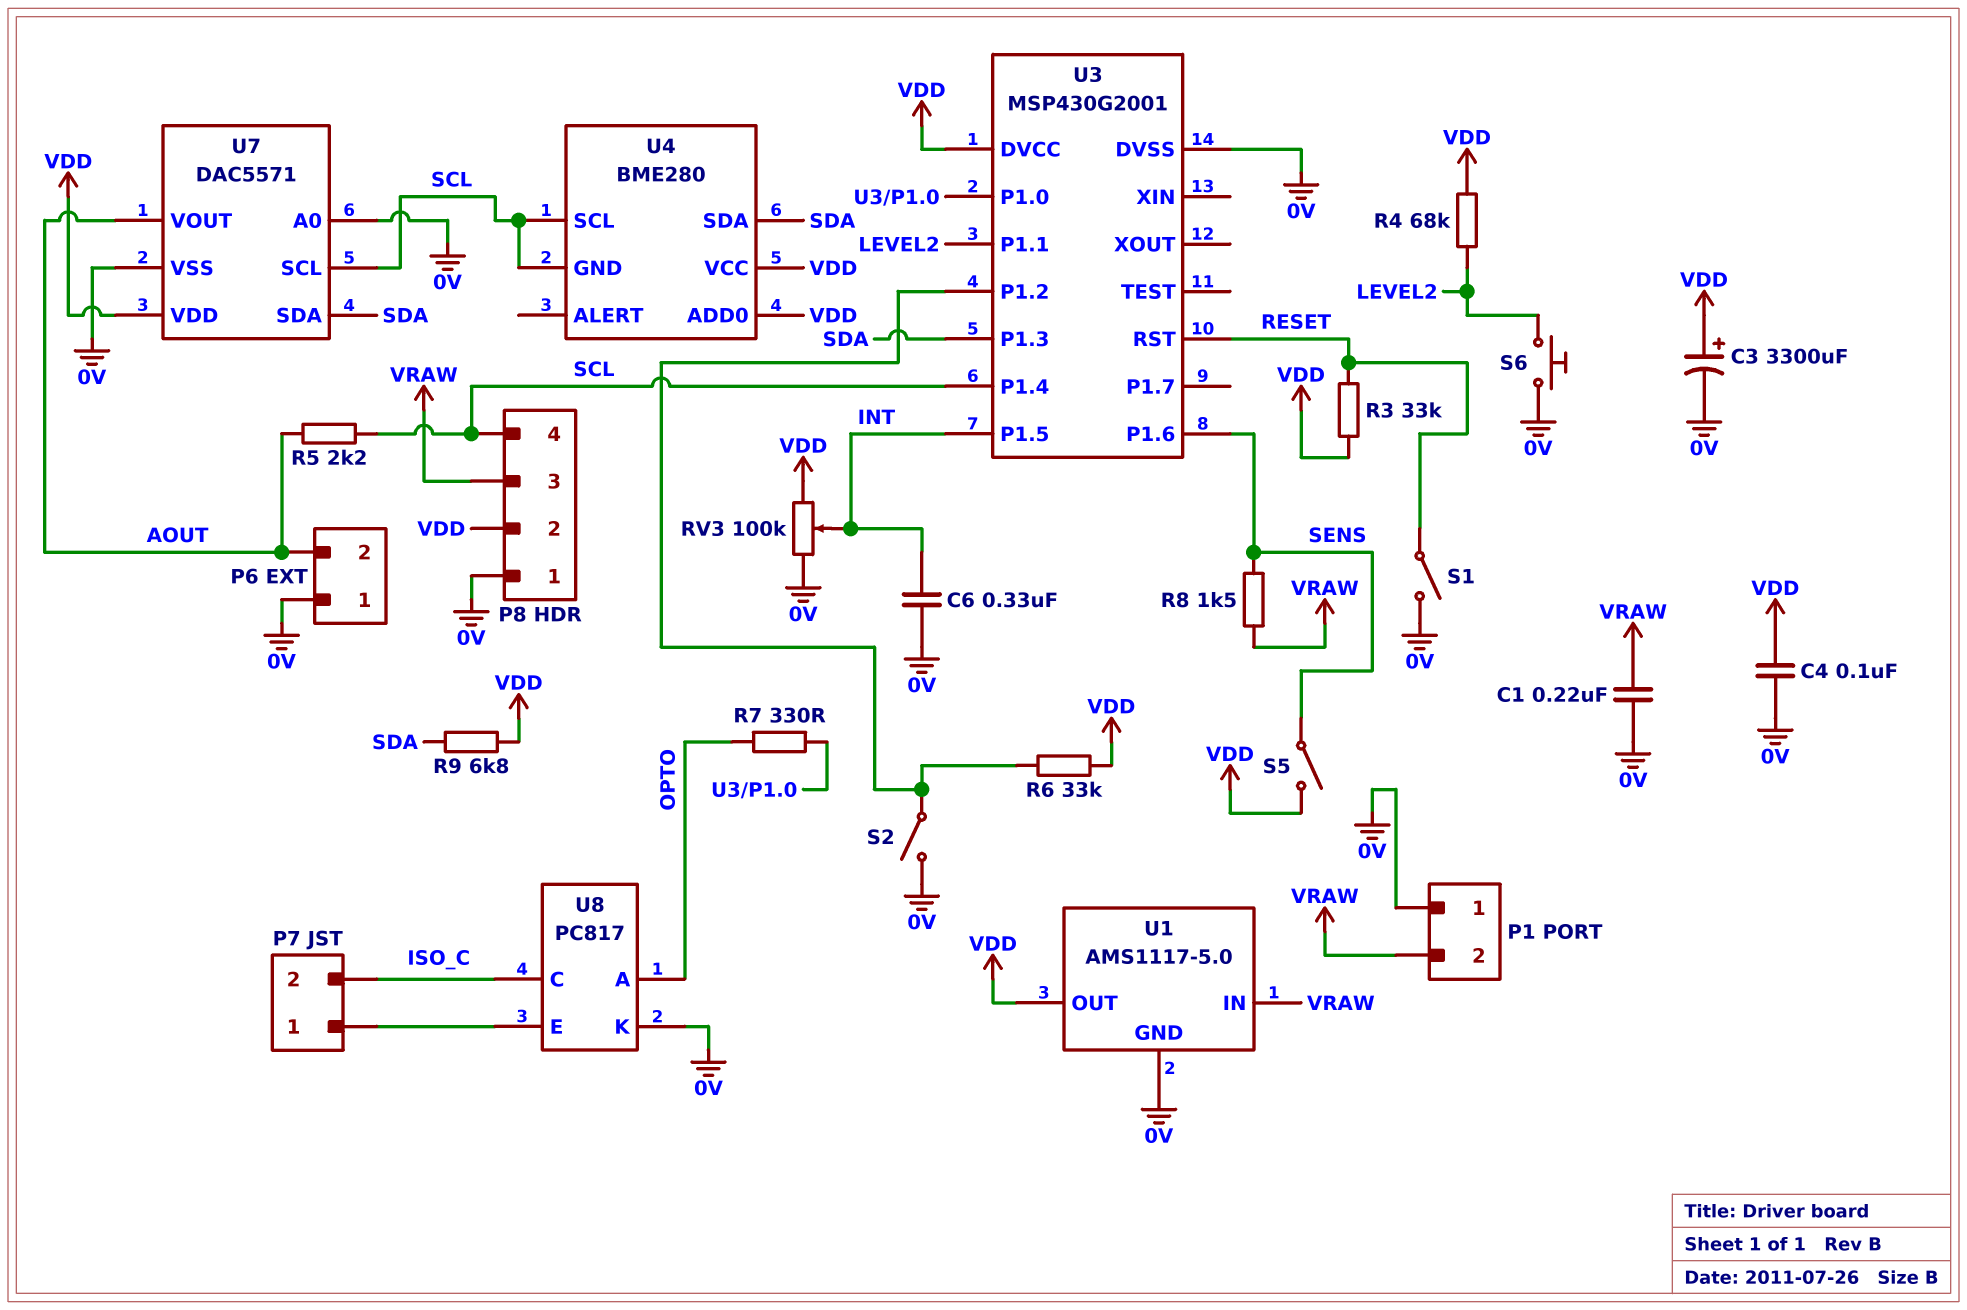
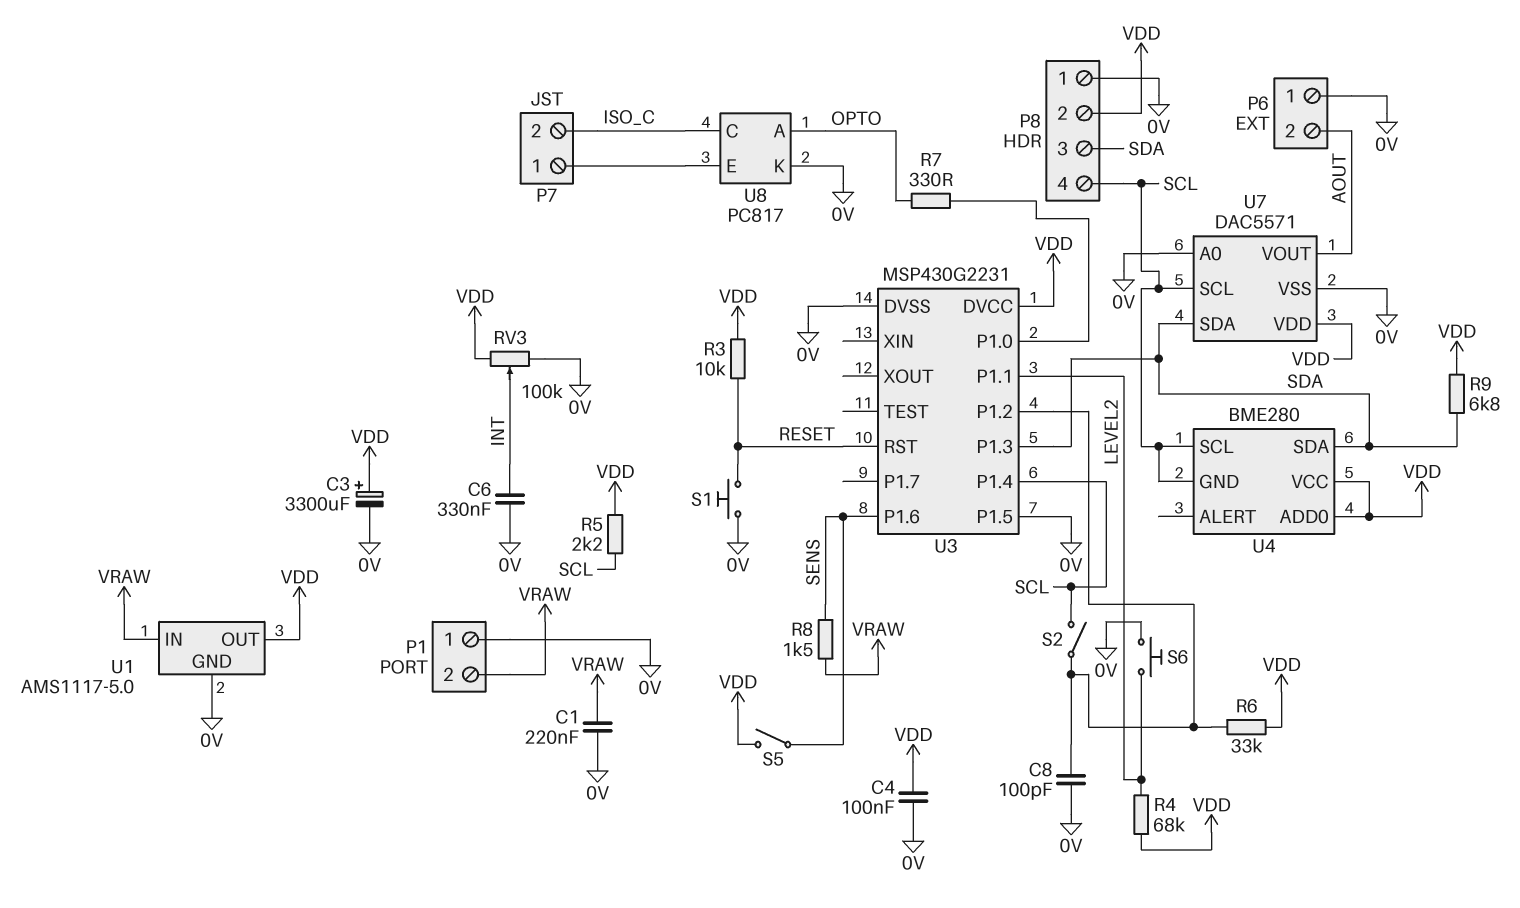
C8: none -> 100pF (0V, U3/P1.2)
P8 pin 3: VRAW -> SDA
R3: 33k (RESET, VDD) -> 10k (RESET, VDD)
R5: 2.2k (AOUT, SCL) -> 2.2k (SCL, VDD)
S1: switch (0V, RESET) -> button (0V, RESET)
S2: switch (0V, U3/P1.2) -> switch (SCL, U3/P1.2)
U3: MSP430G2001 -> MSP430G2231
U3 pin P1.5: INT -> 0V

